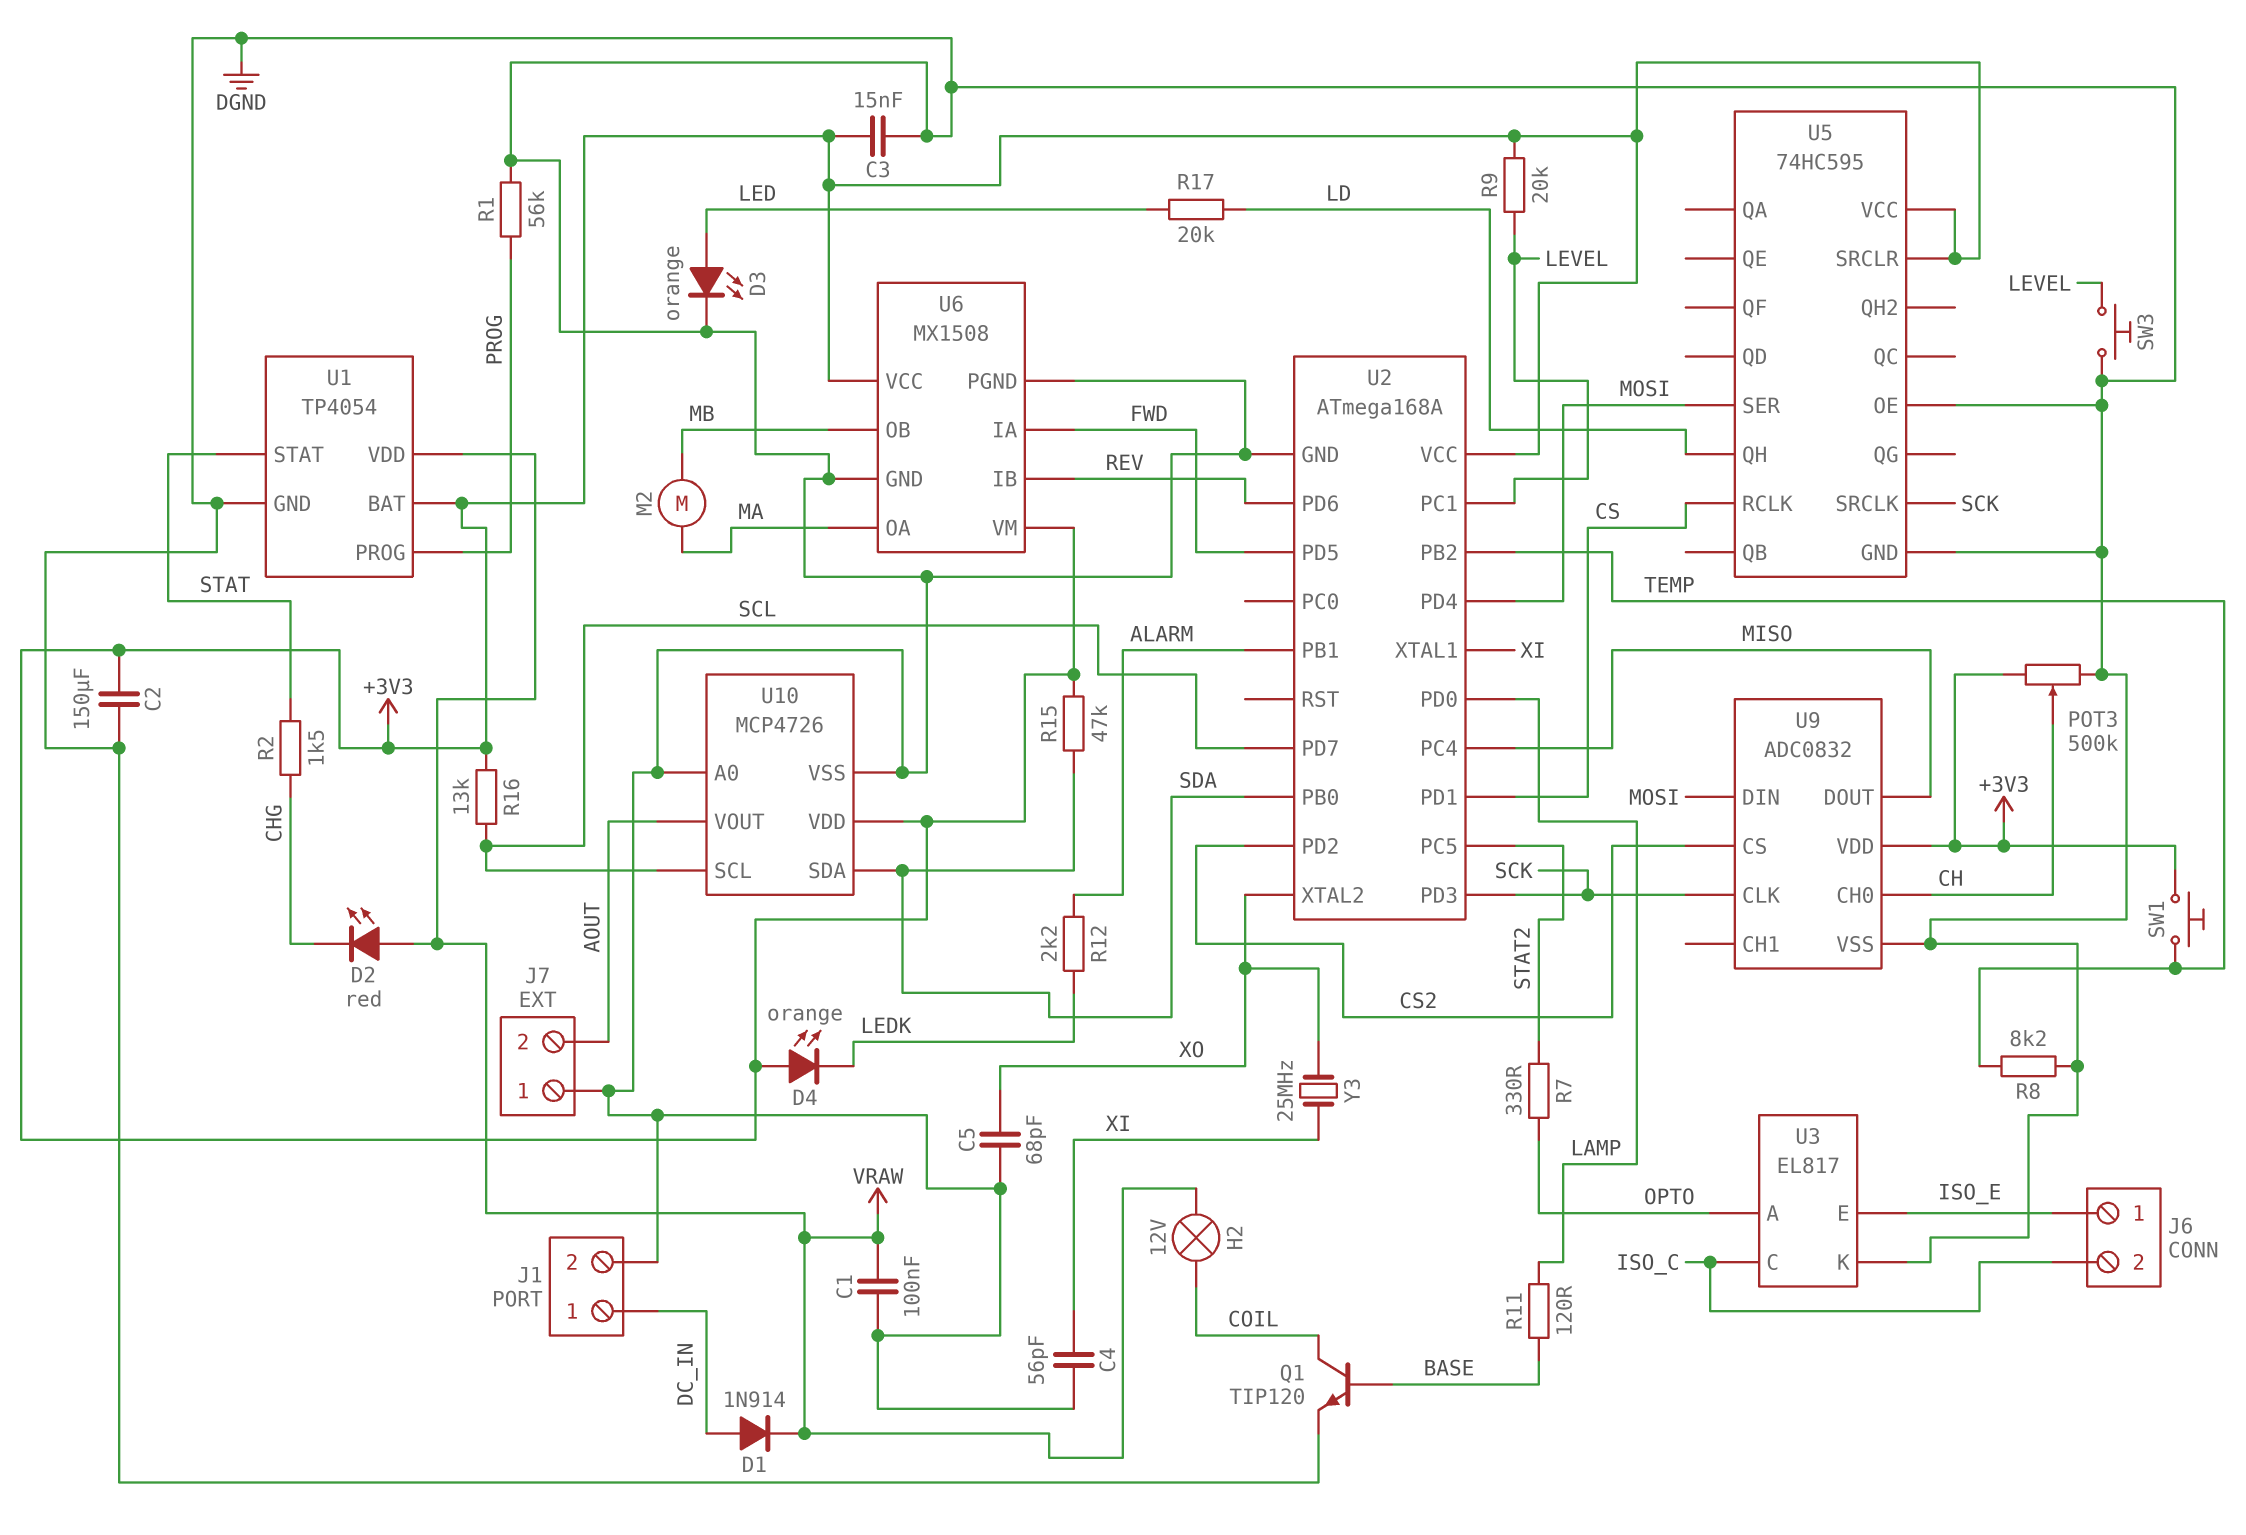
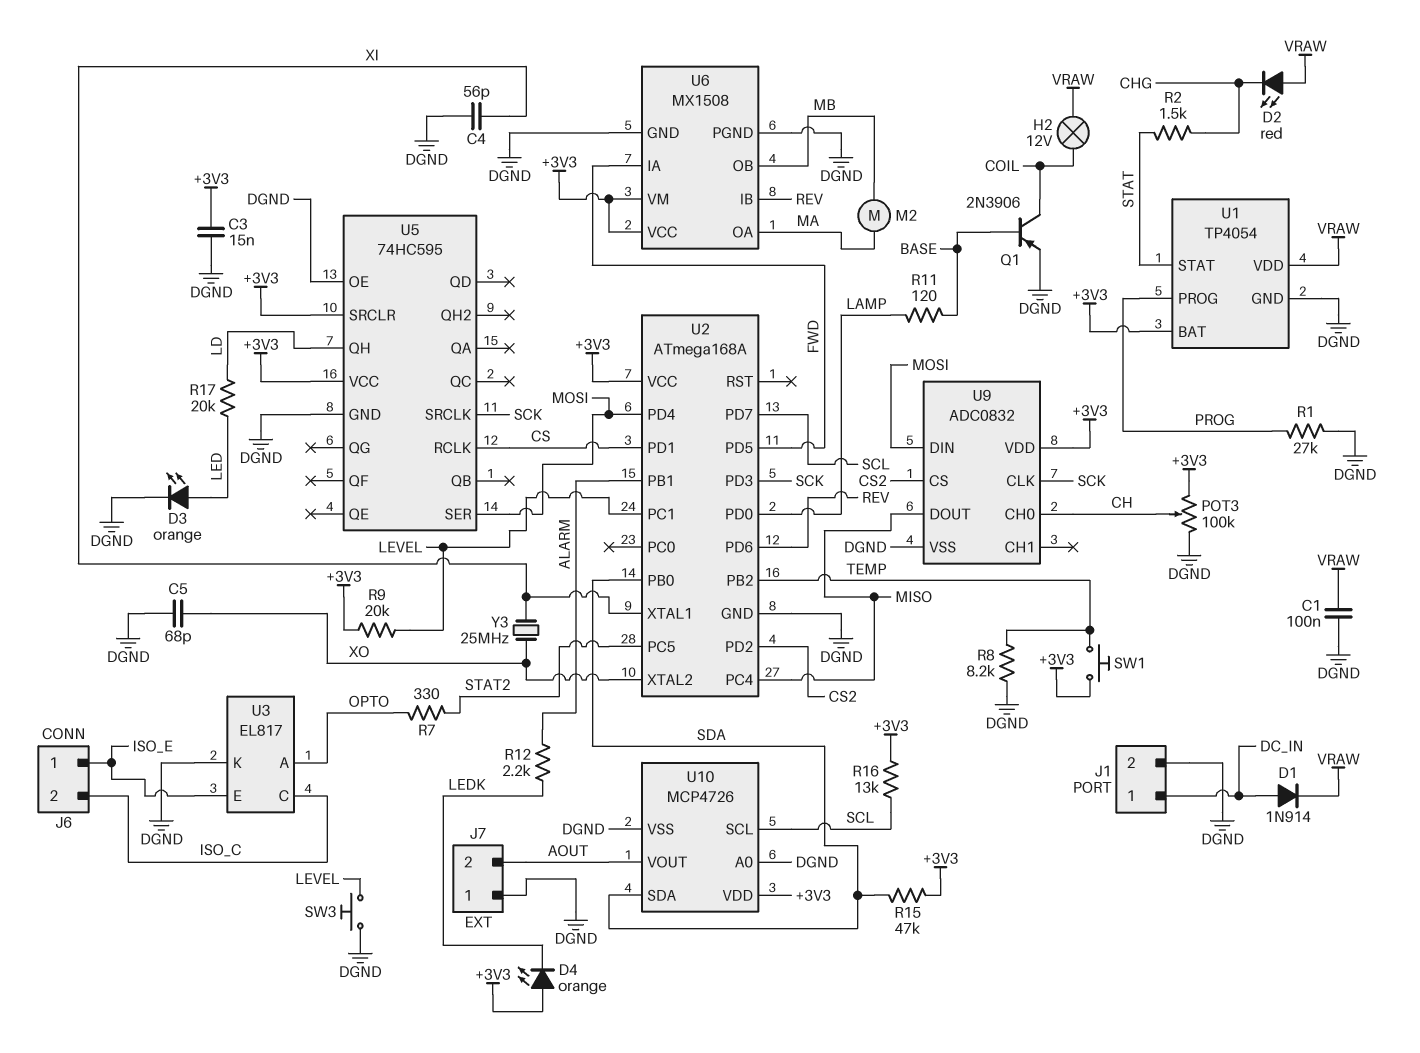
C2: 150uF (+3V3, DGND) -> none
POT3: 500k (+3V3, DGND, wiper CH) -> 100k (+3V3, DGND, wiper CH)
Q1: NPN TIP120 (B BASE, C COIL, E DGND) -> PNP 2N3906 (B BASE, C COIL, E DGND)
R1: 56k (DGND, PROG) -> 27k (DGND, PROG)

